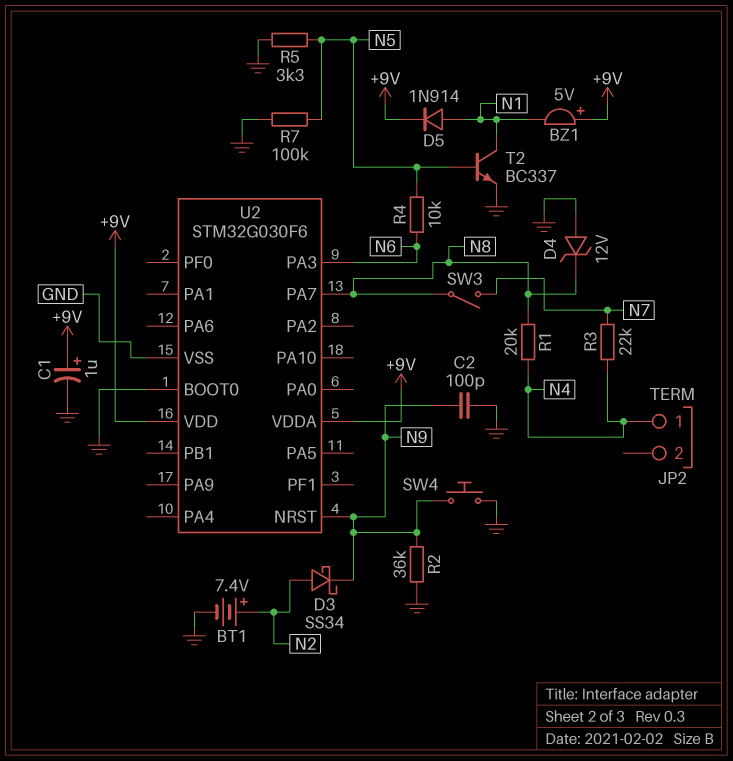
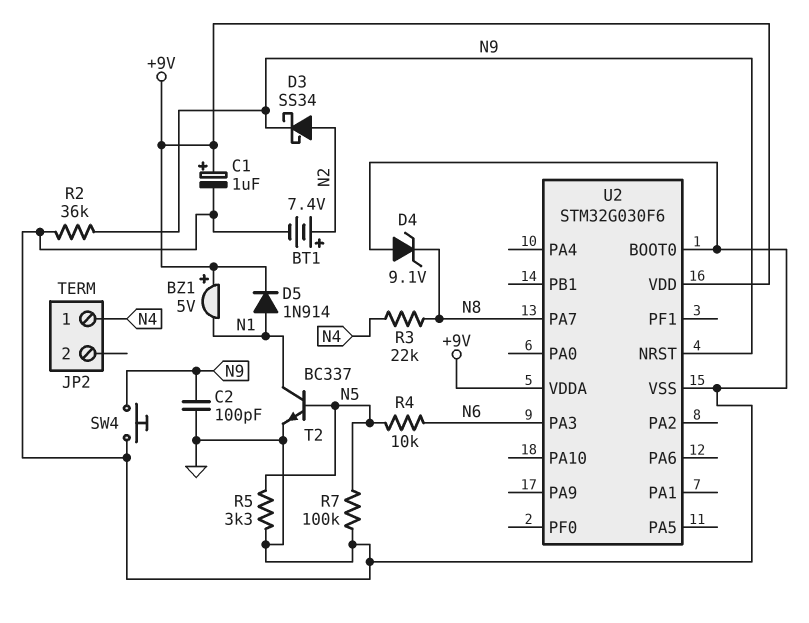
D4: zener 12V (A GND, K N8) -> zener 9.1V (A GND, K N8)
R1: 20k (N4, N8) -> none
R3: 22k (N4, N7) -> 22k (N4, N8)
SW3: switch (N7, N8) -> none

